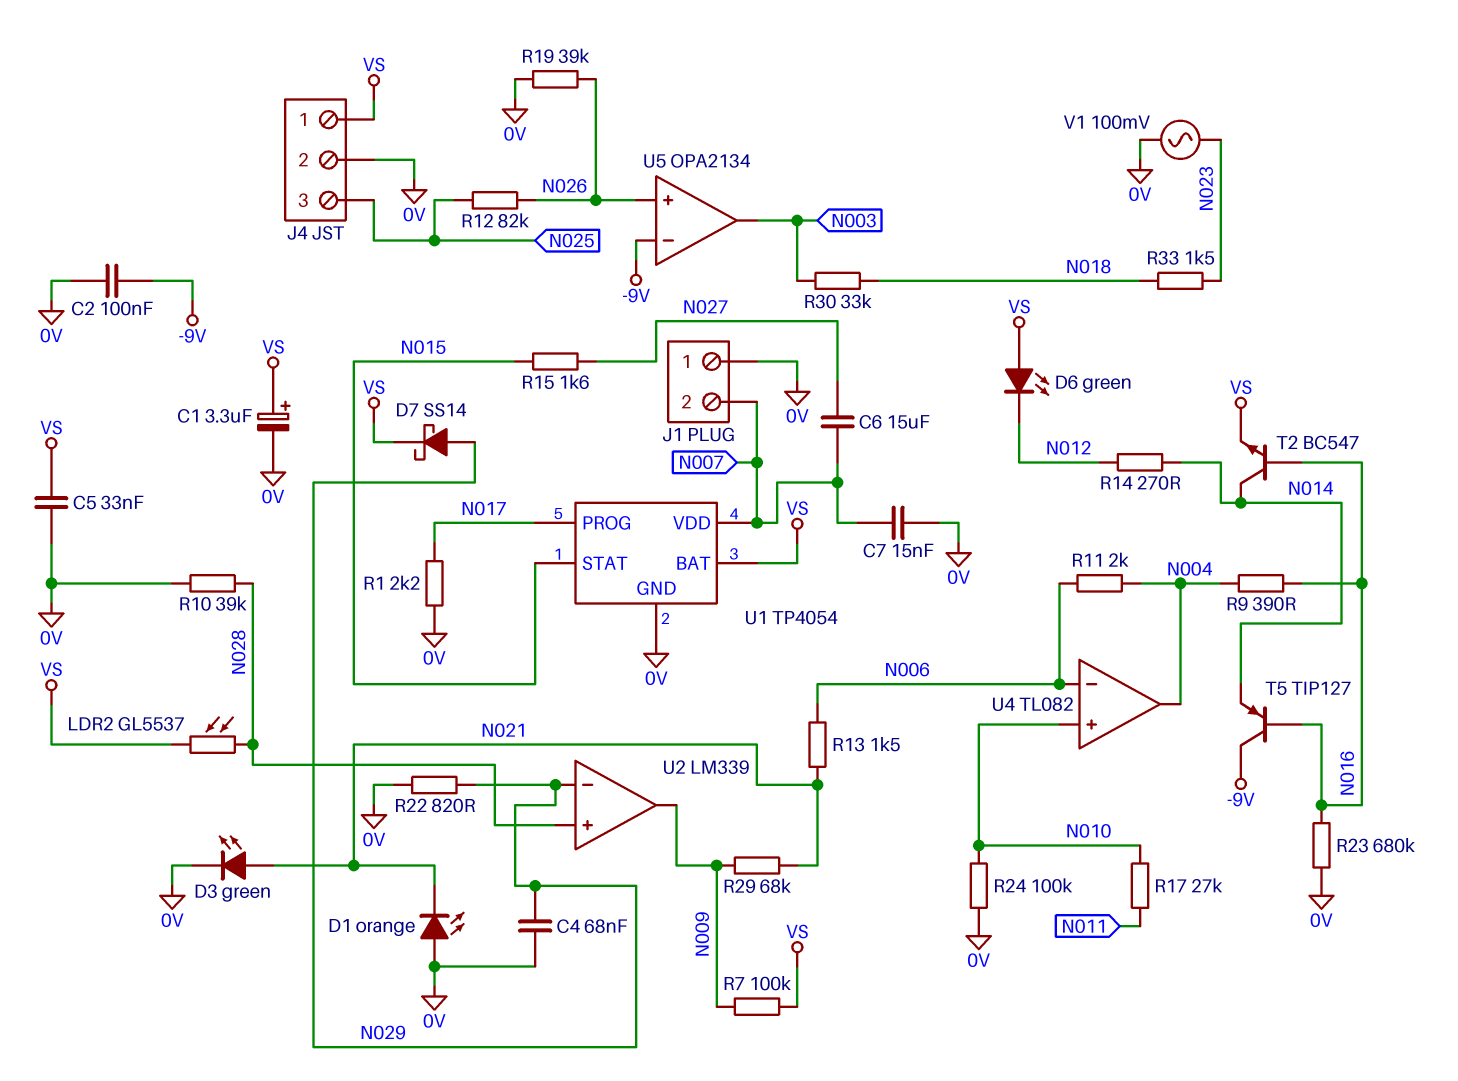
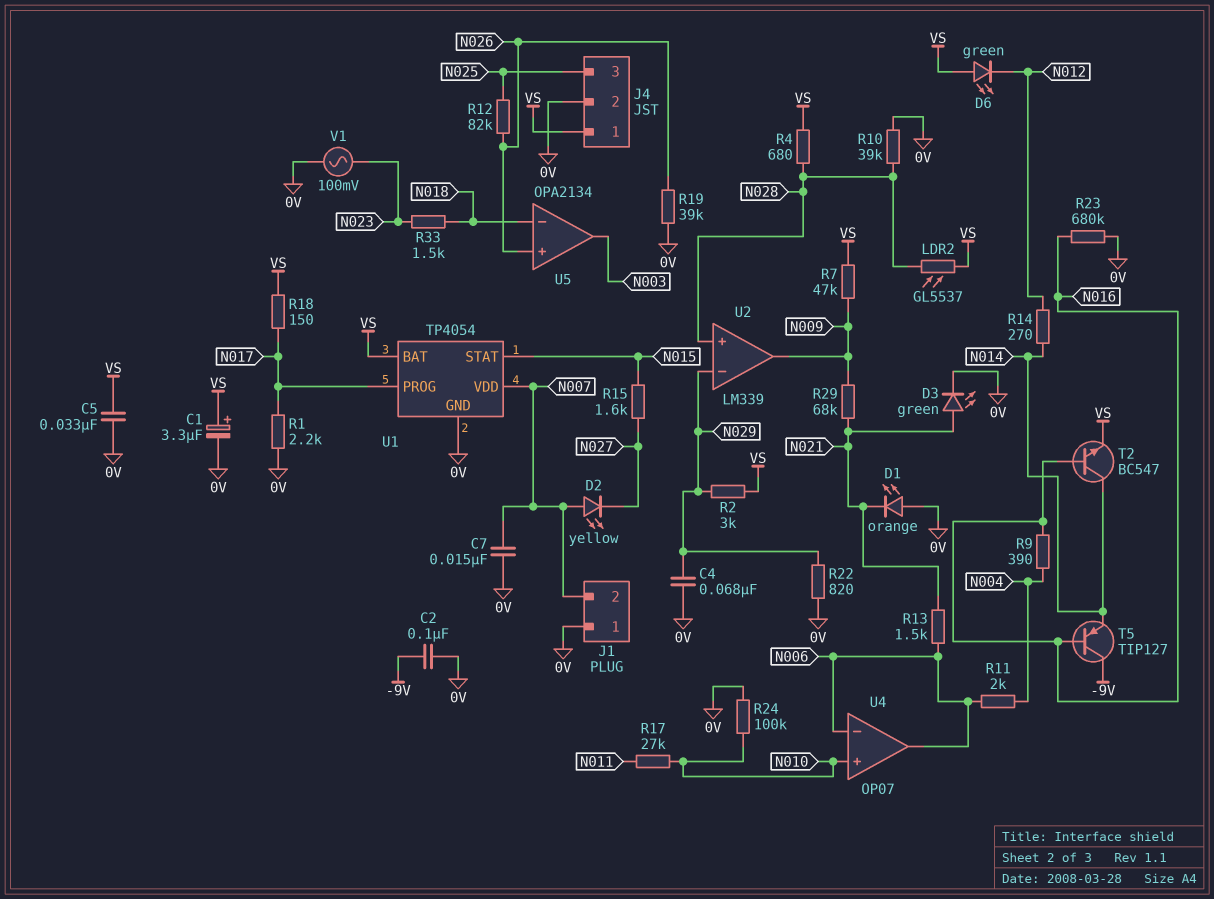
C6: 15uF (N007, N027) -> none
D2: none -> LED yellow (A N007, K N027)
D7: schottky SS14 (A N029, K VS) -> none
R2: none -> 3k (N029, VS)
R4: none -> 680 (N028, VS)
R7: 100k (N009, VS) -> 47k (N009, VS)
R18: none -> 150 (N017, VS)
R30: 33k (N003, N018) -> none
U4: TL082 -> OP07
U4 pin out: N004 -> N006
U5 pin in-: -9V -> N018

